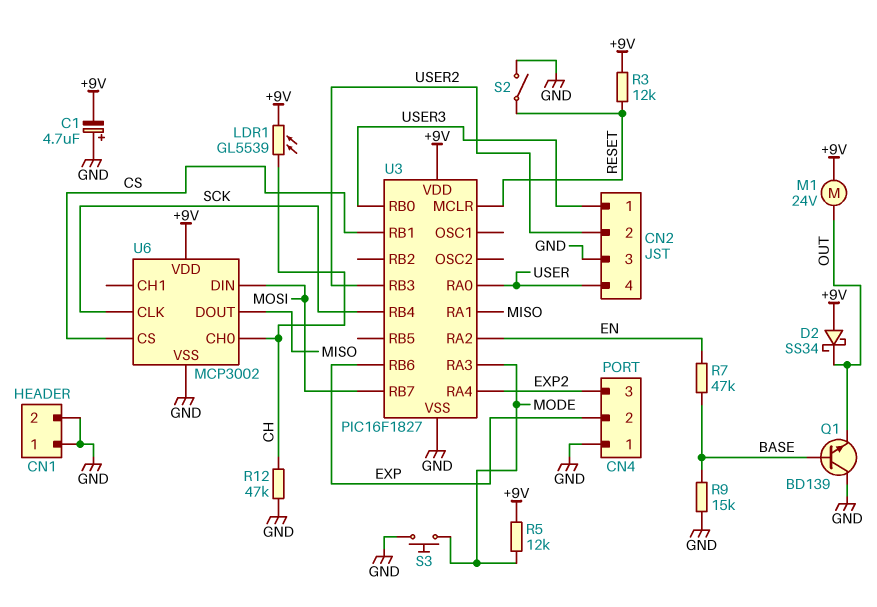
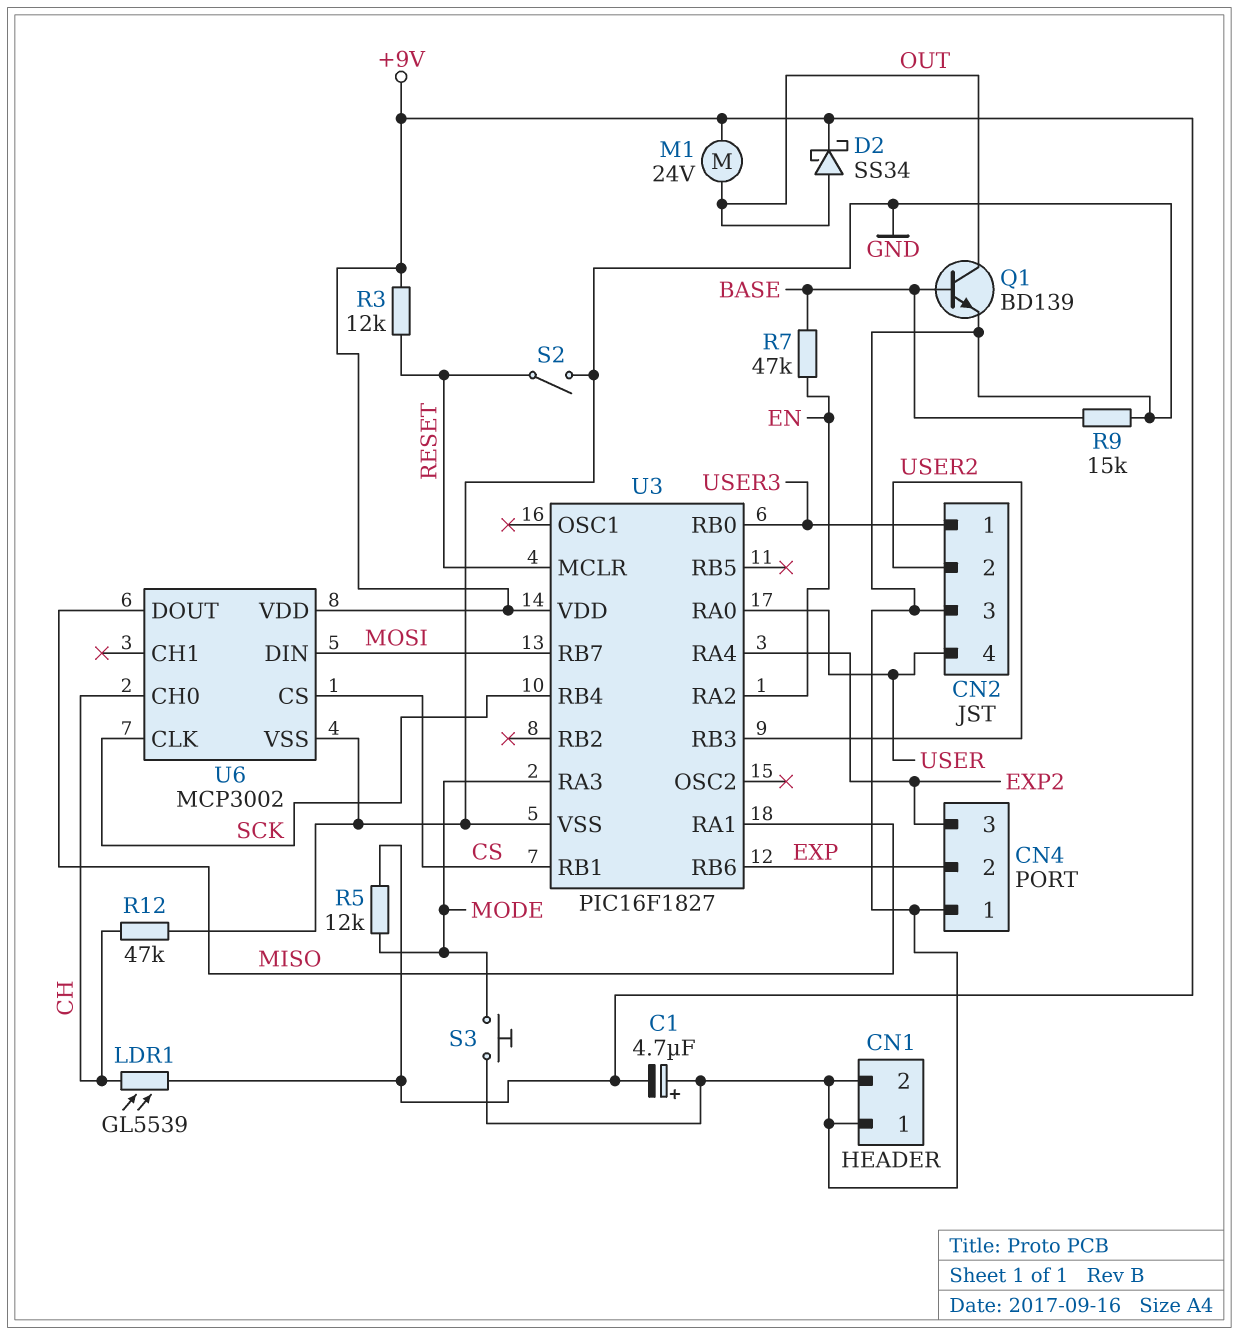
D2: schottky SS34 (A +9V, K OUT) -> schottky SS34 (A OUT, K +9V)
Q1: NPN BD139 (B BASE, C GND, E OUT) -> NPN BD139 (B BASE, C OUT, E GND)

